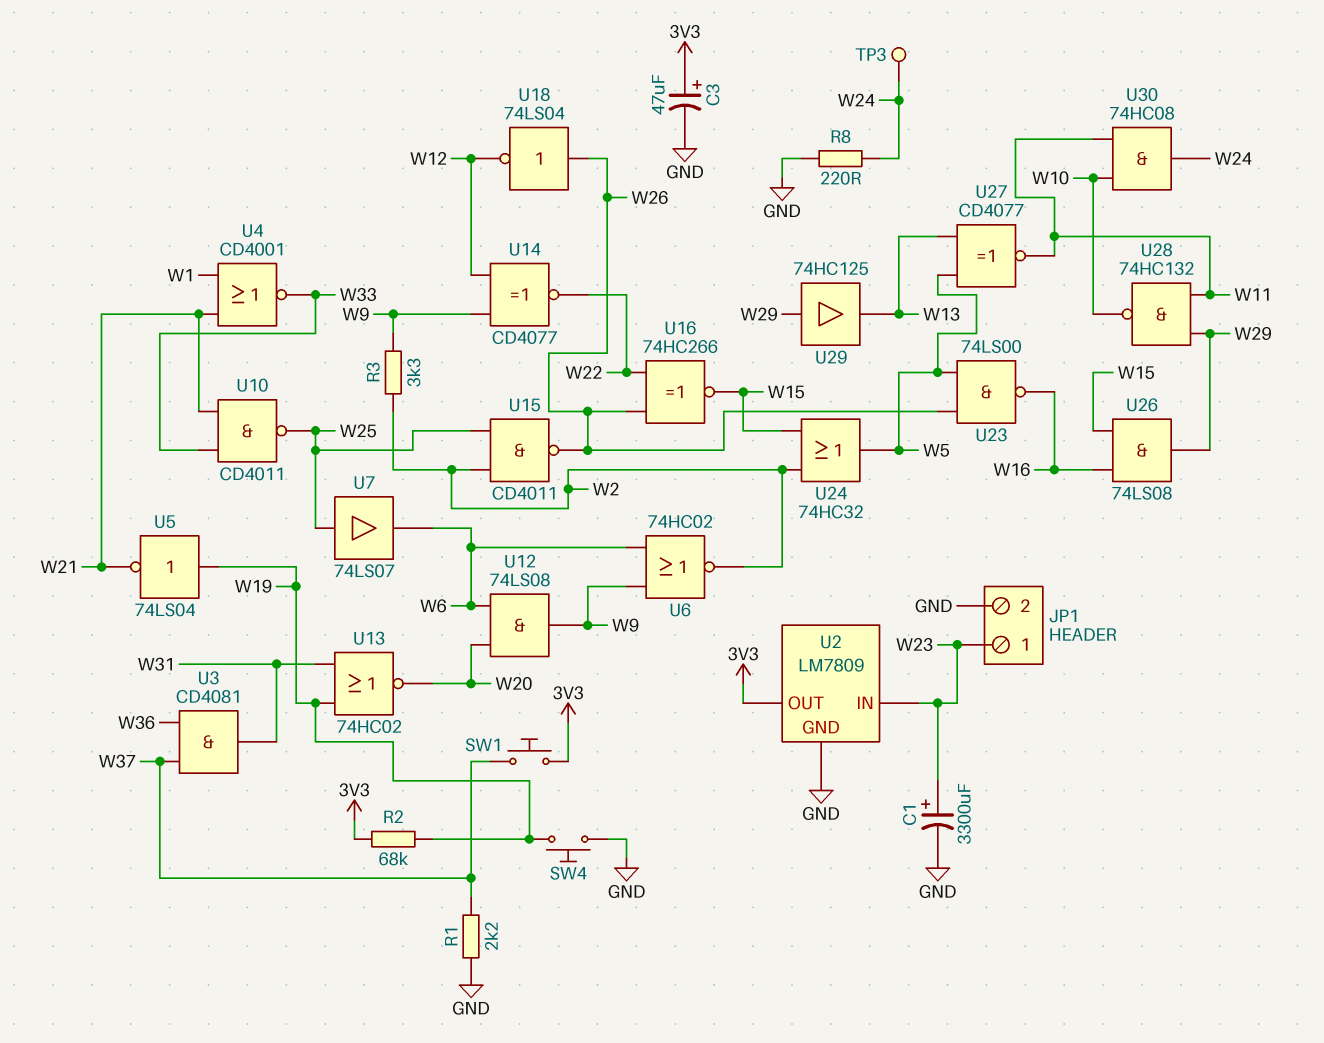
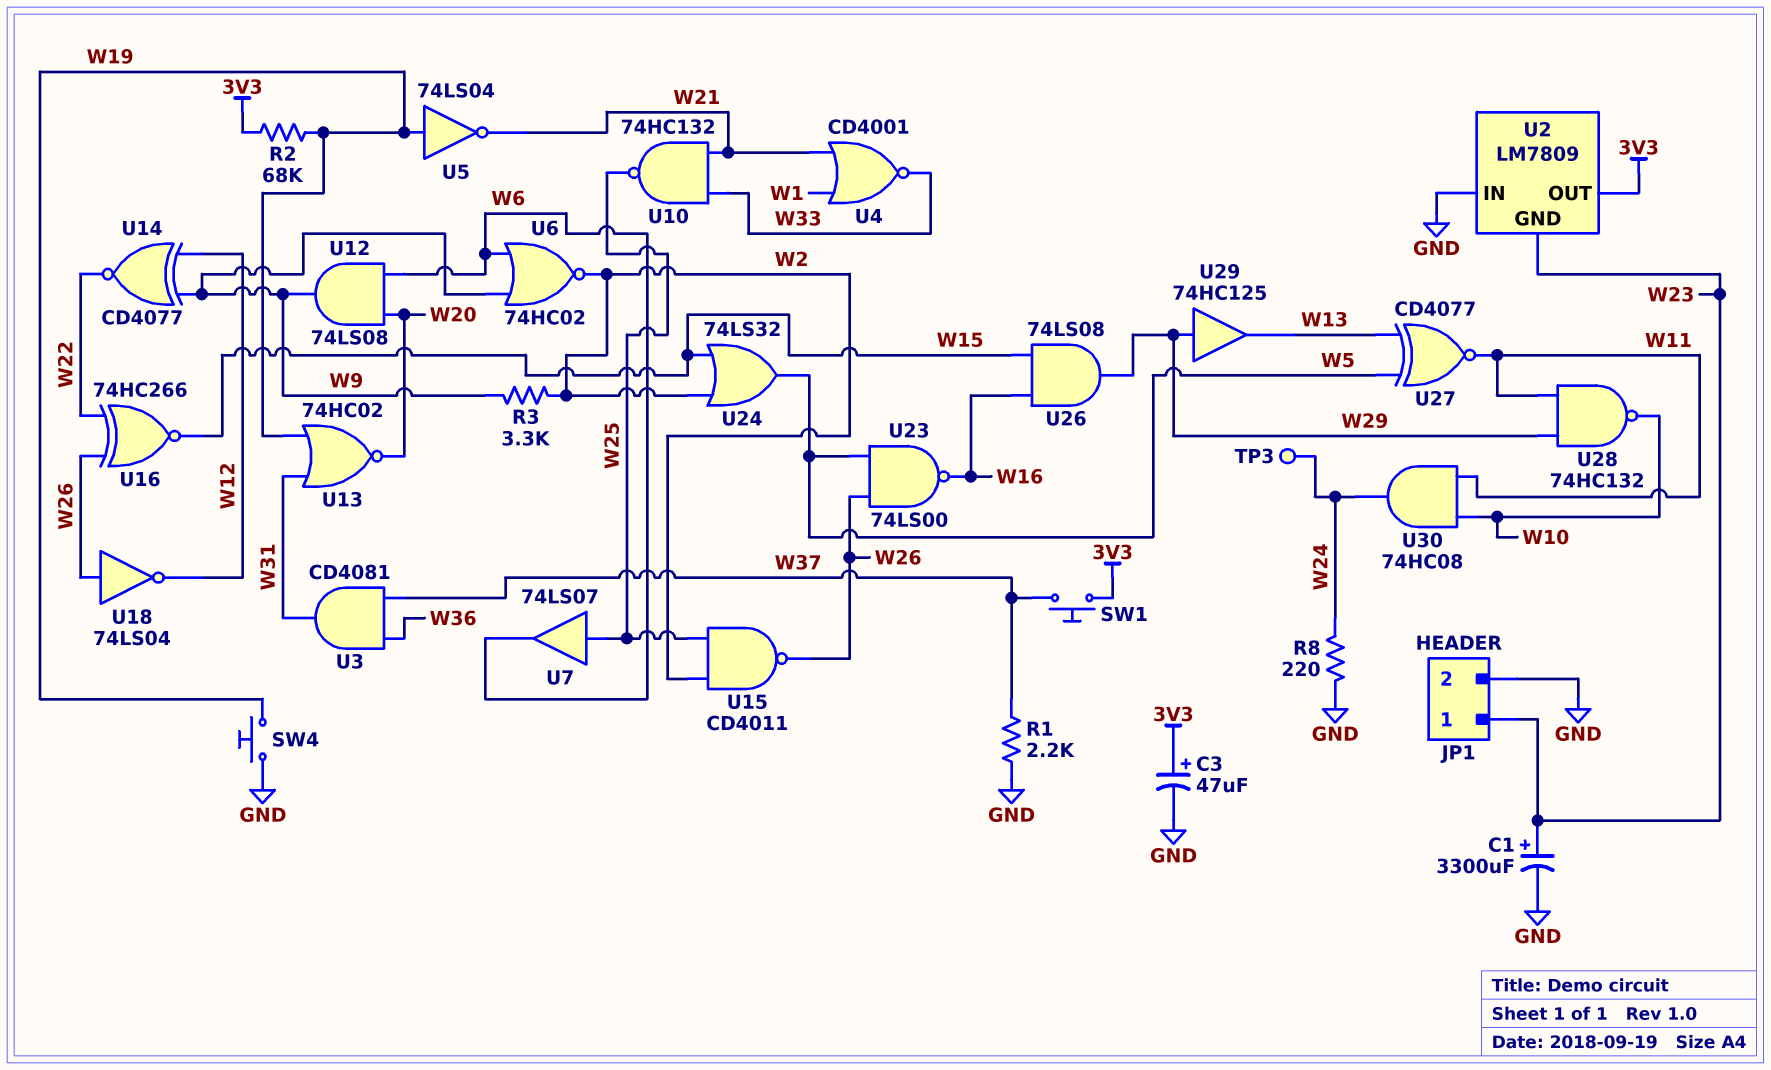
U2 pin GND: GND -> W23
U2 pin IN: W23 -> GND
U10: NAND CD4011 (in W21, in W33, out W25) -> NAND 74HC132 (in W21, in W33, out W25)
U24: OR 74HC32 (in W2, in W15, out W5) -> OR 74LS32 (in W2, in W15, out W5)

